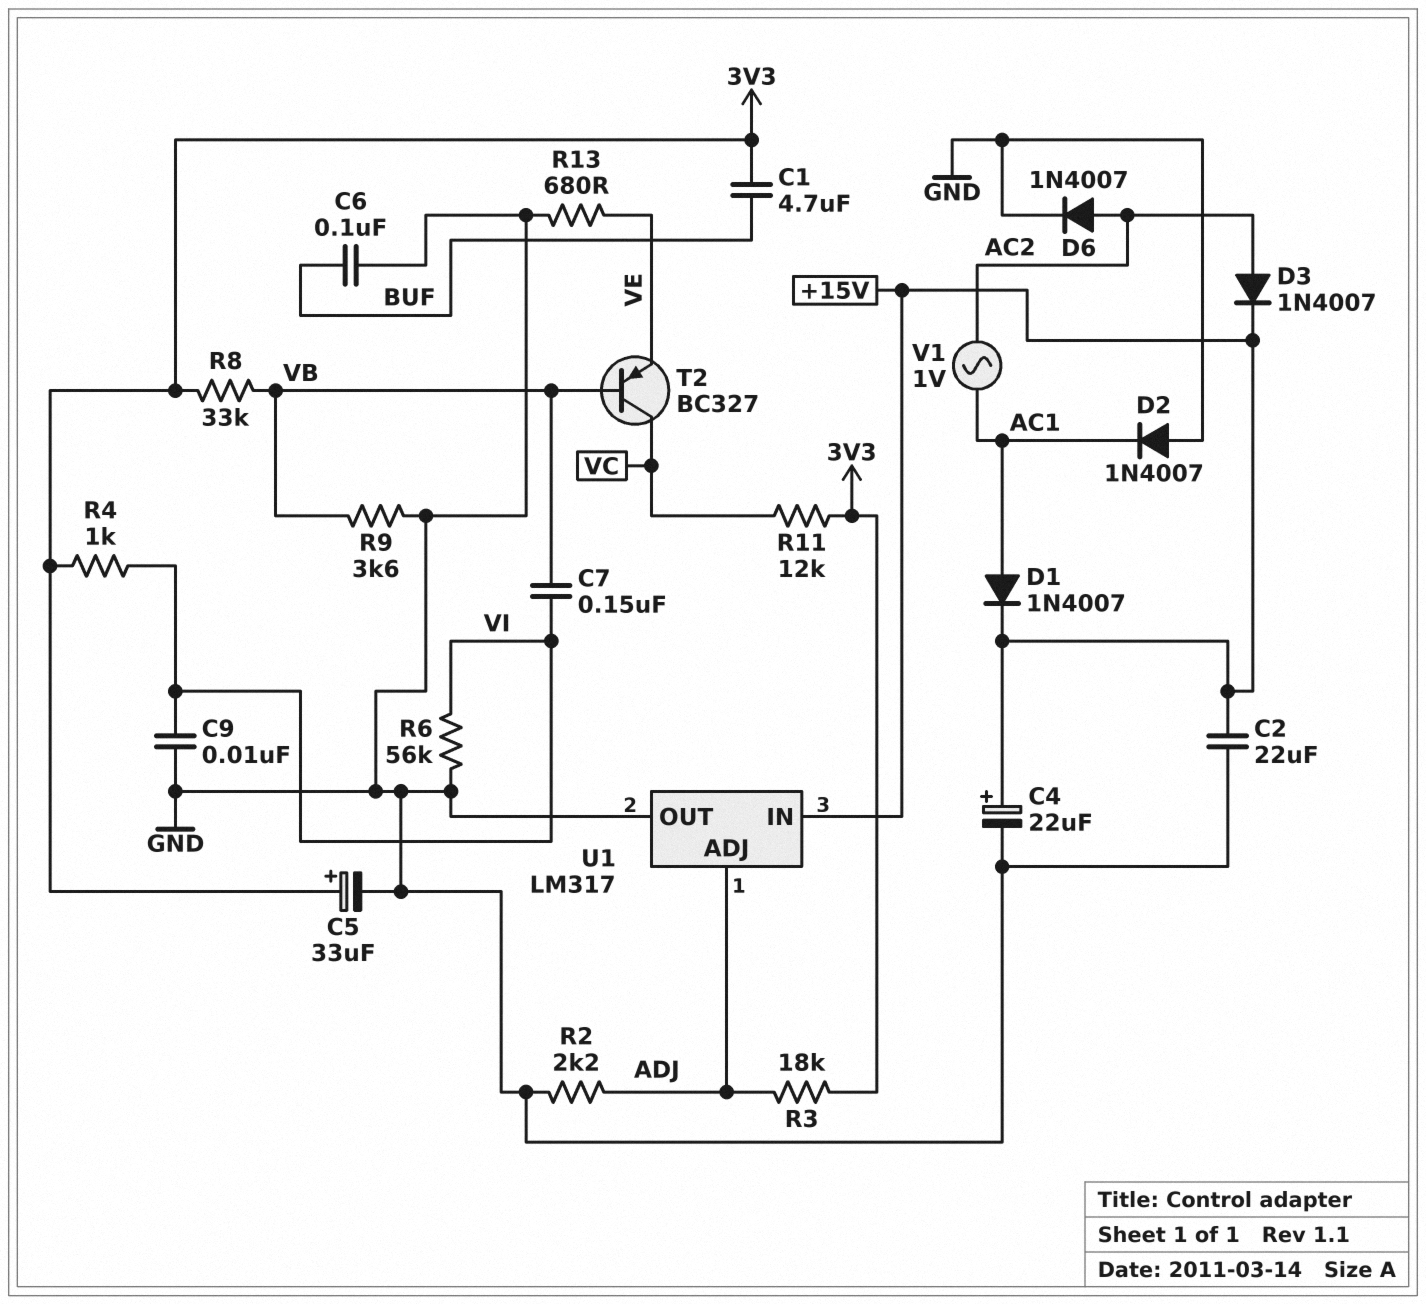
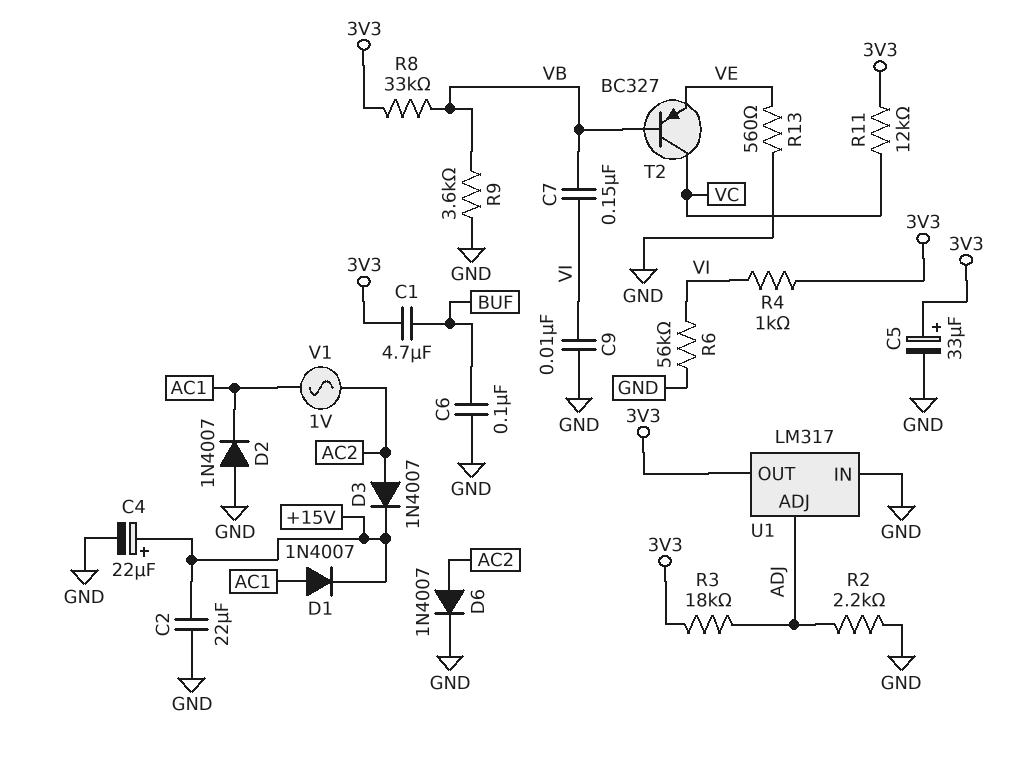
R13: 680 (GND, VE) -> 560 (GND, VE)
U1 pin IN: +15V -> GND
U1 pin OUT: GND -> 3V3

